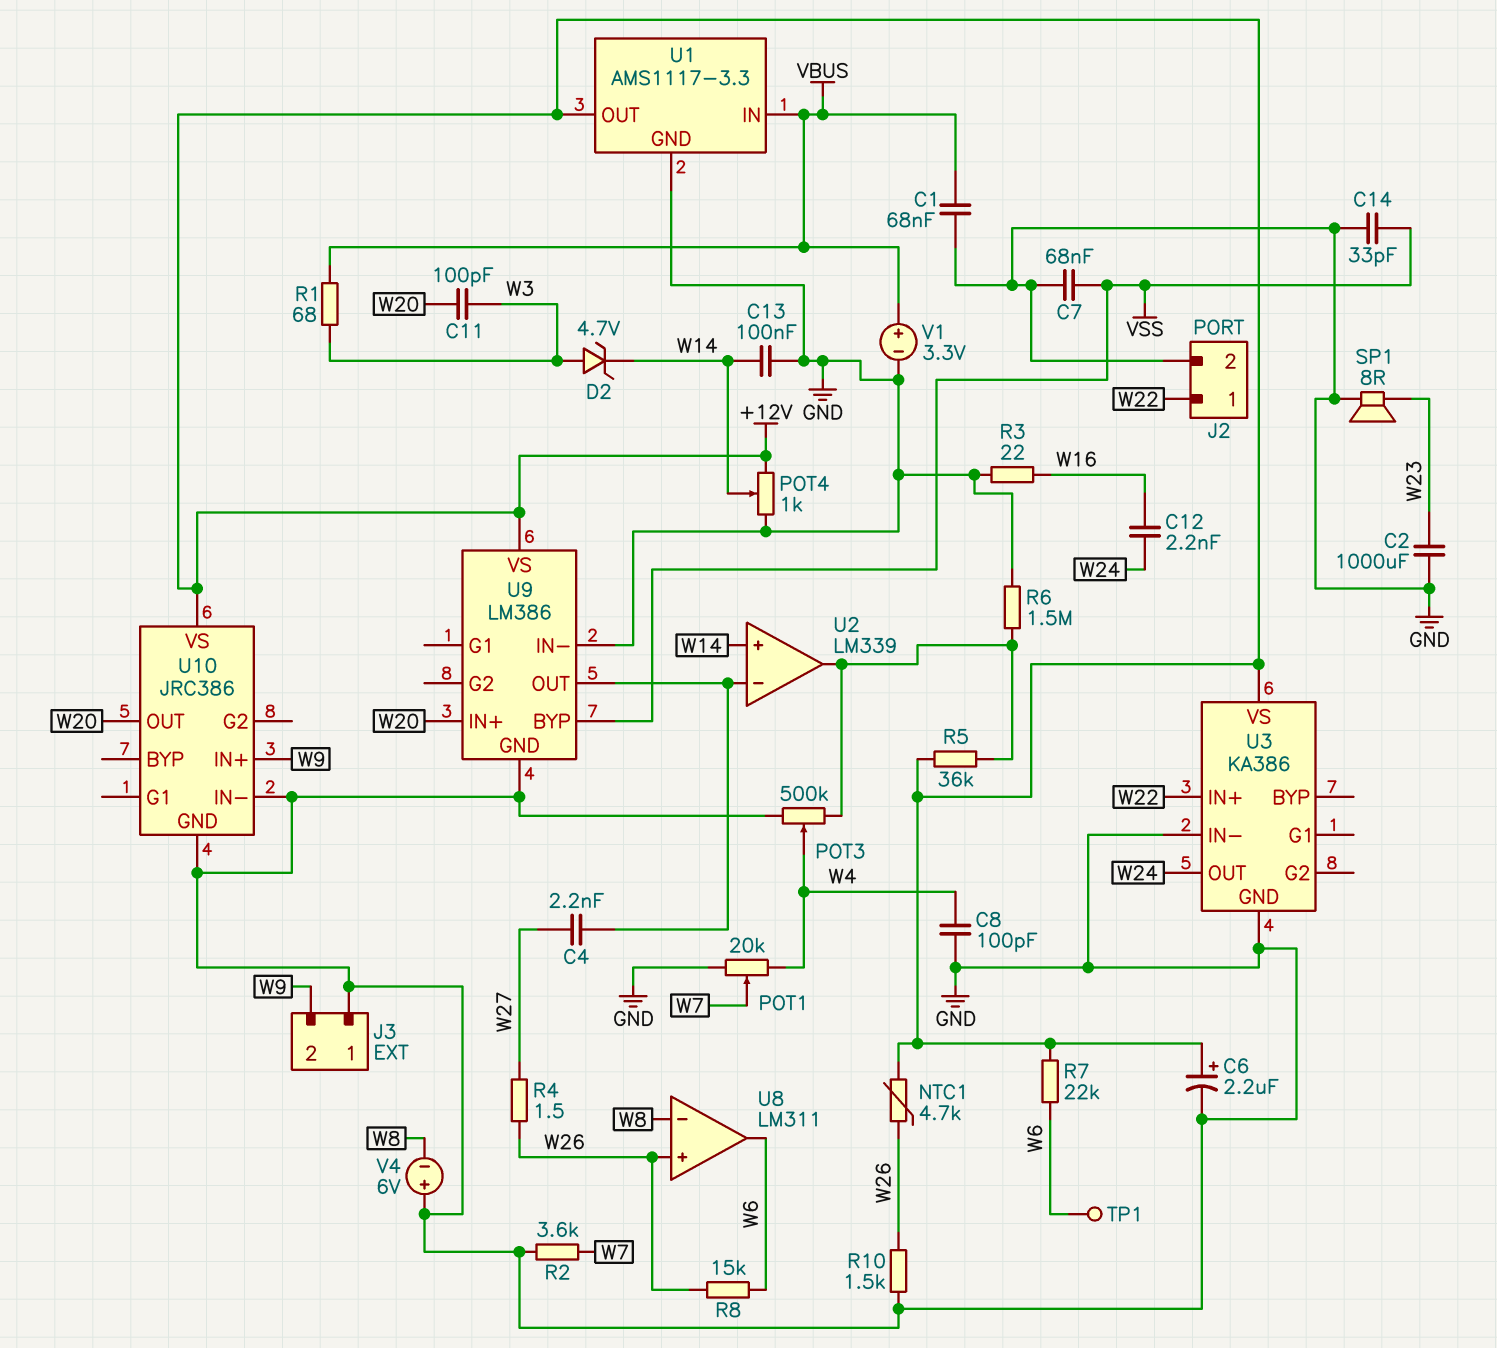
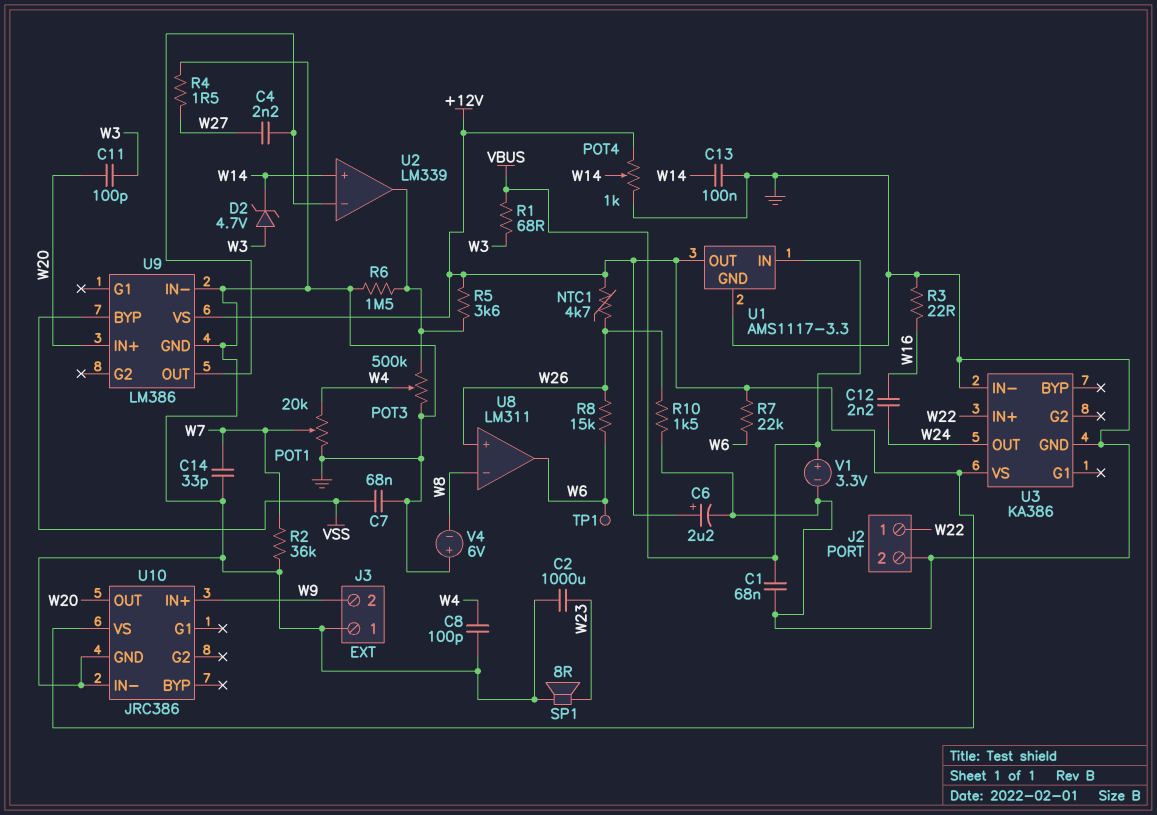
C14: 33pF (GND, VSS) -> 33pF (GND, W7)
R2: 3.6k (GND, W7) -> 36k (GND, W7)
R4: 1.5 (W26, W27) -> 1.5 (GND, W27)
R5: 36k (+12V, U2/out) -> 3.6k (+12V, U2/out)

